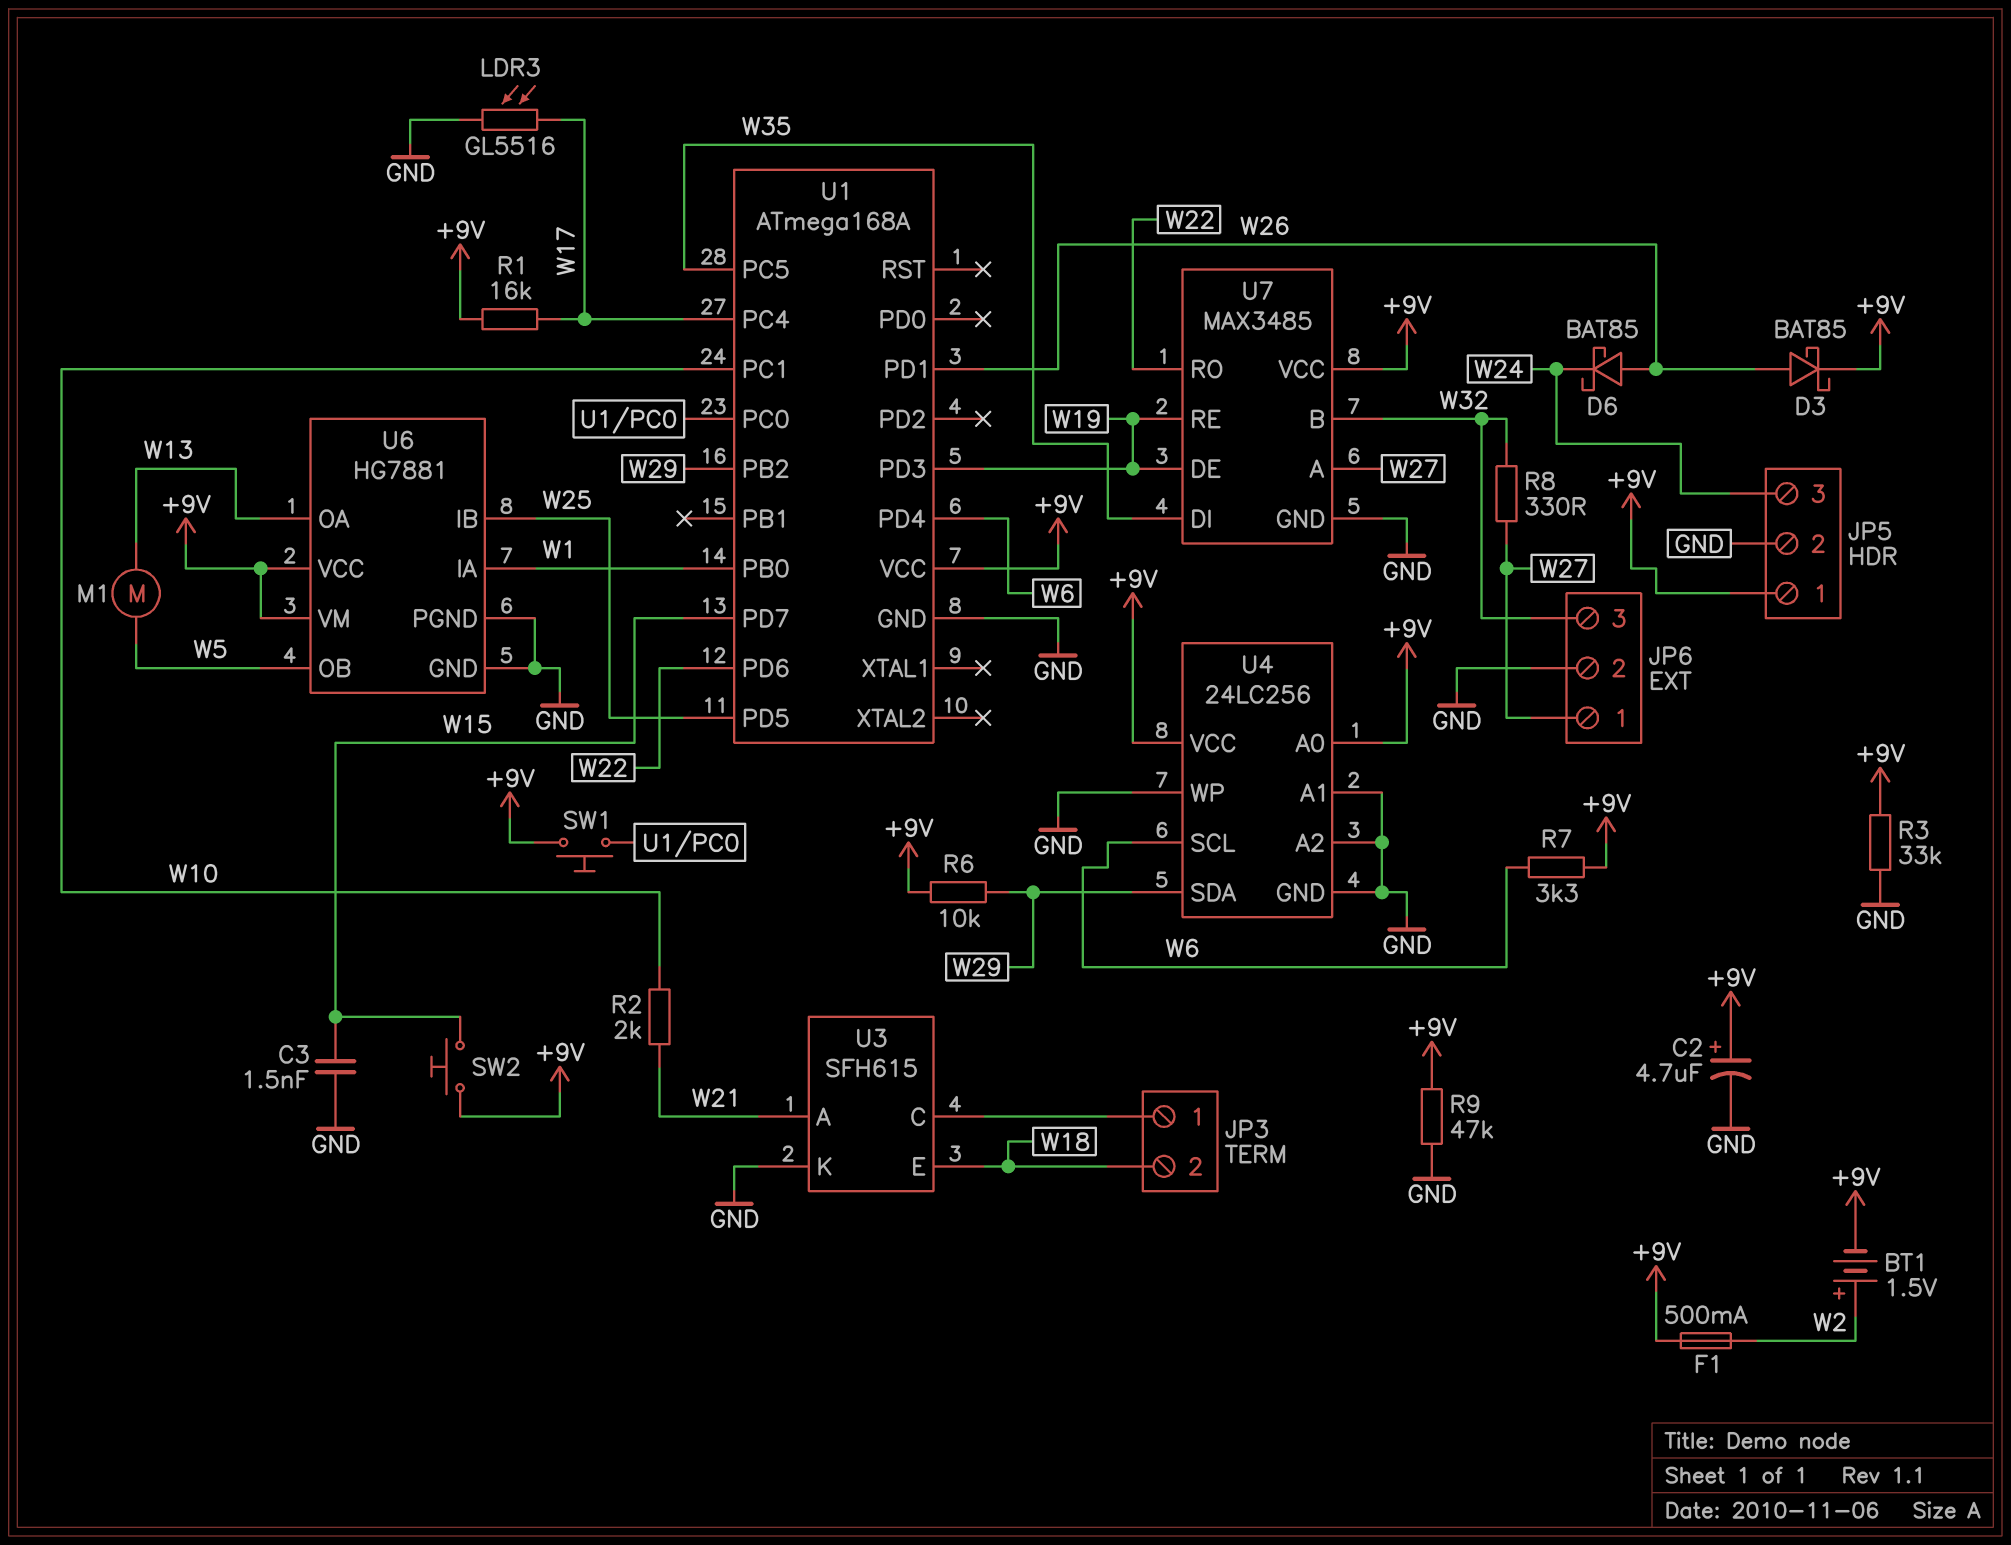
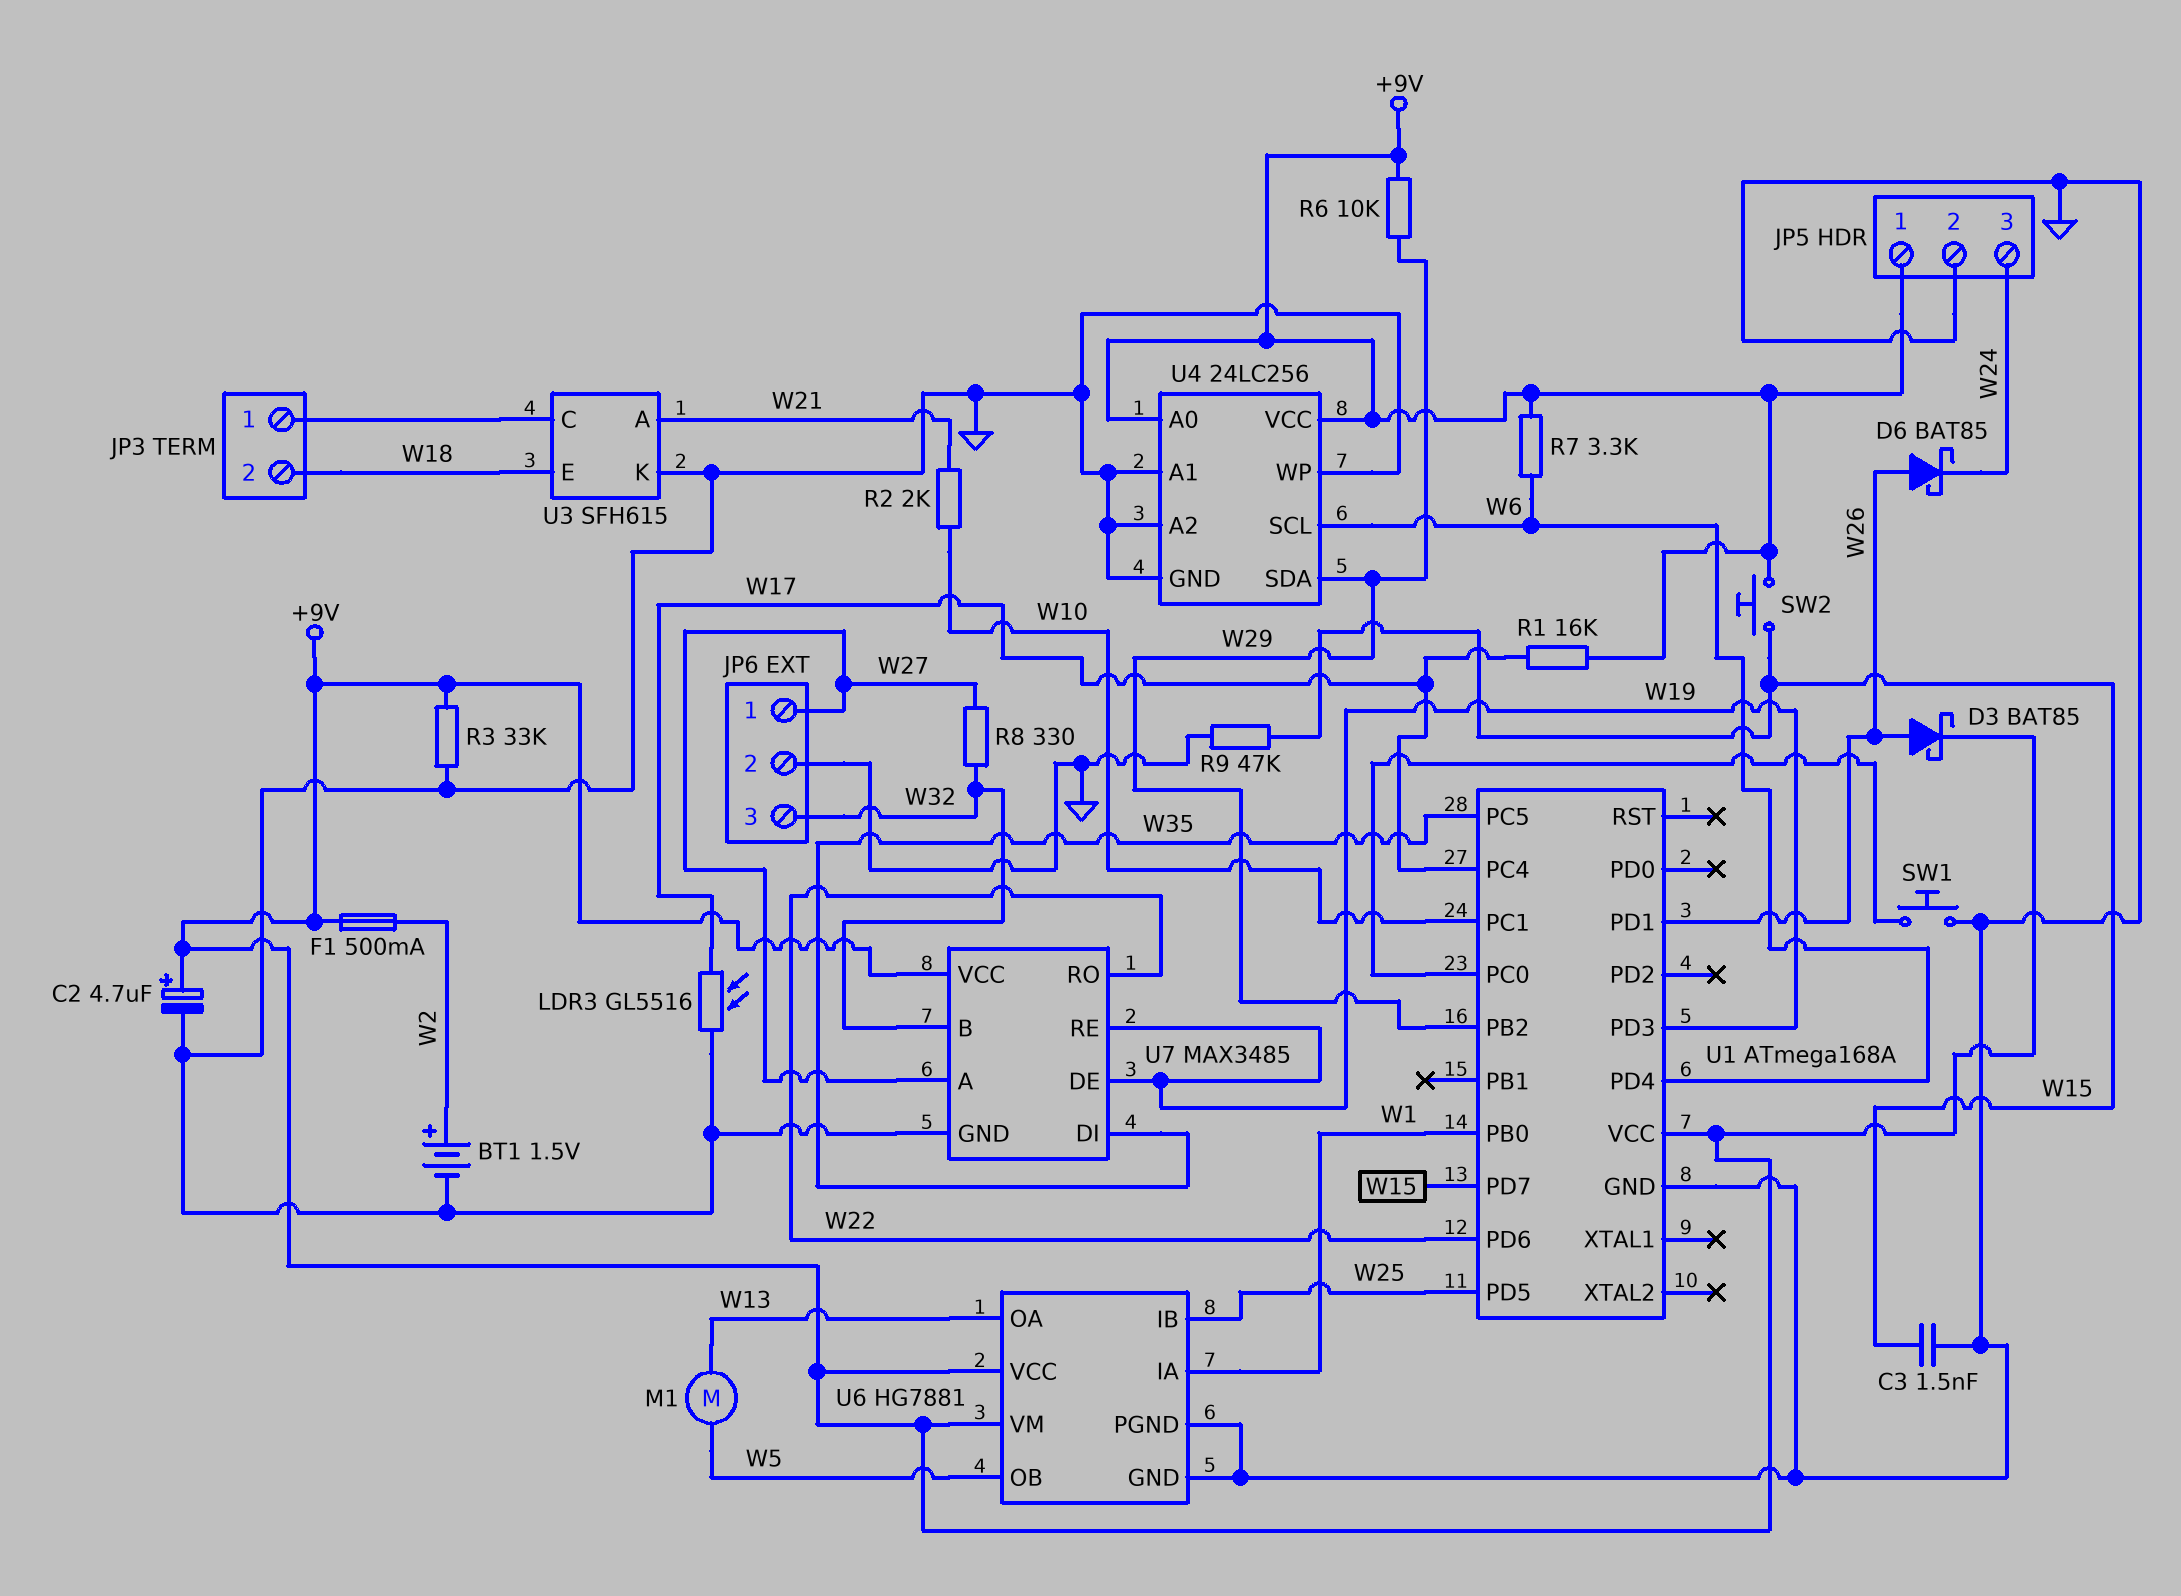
BT1: 1.5V (plus W2, minus +9V) -> 1.5V (plus W2, minus GND)
R9: 47k (+9V, GND) -> 47k (GND, W15)
SW1: button (+9V, U1/PC0) -> button (GND, U1/PC0)

